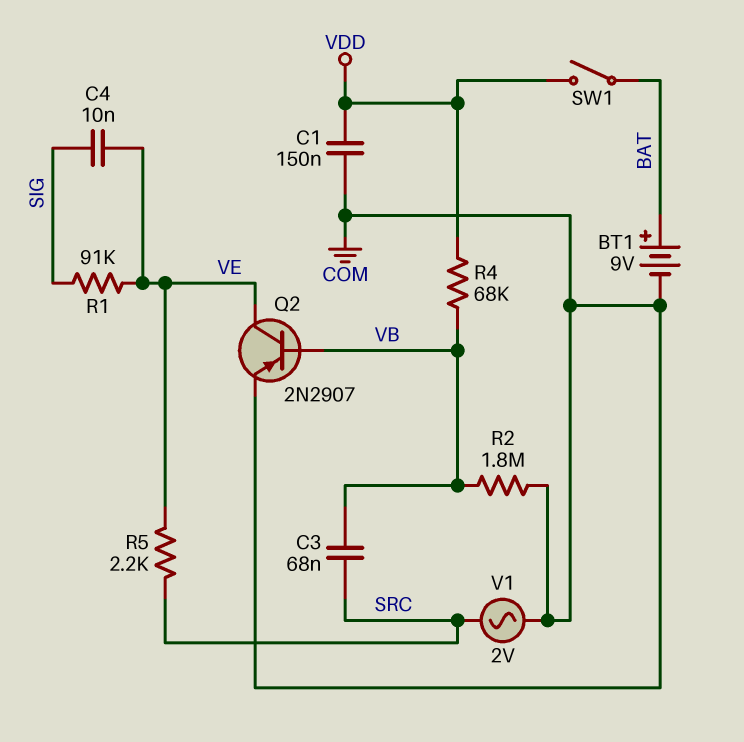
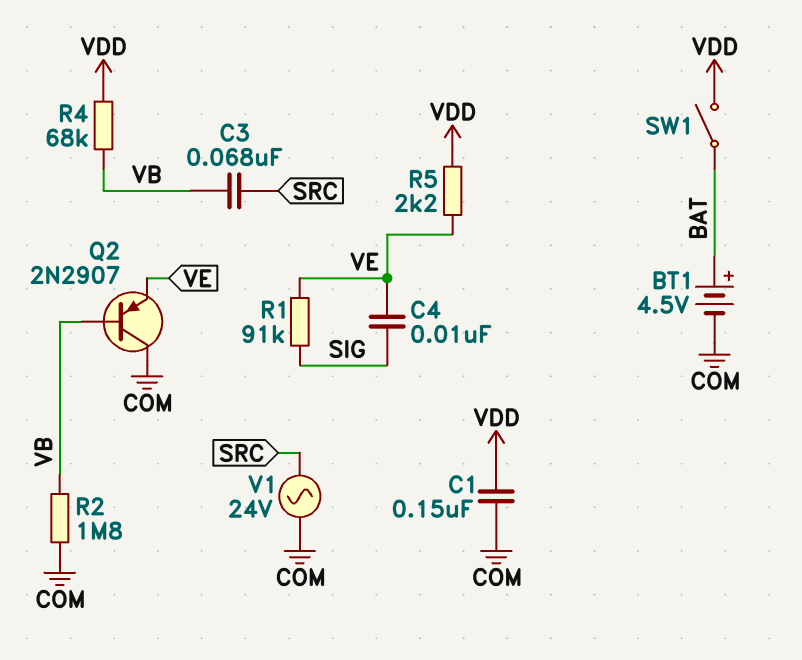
BT1: 9V (plus BAT, minus COM) -> 4.5V (plus BAT, minus COM)
Q2: PNP 2N2907 (B VB, C VE, E COM) -> PNP 2N2907 (B VB, C COM, E VE)
R5: 2.2k (SRC, VE) -> 2.2k (VDD, VE)
V1: AC 2V (COM, SRC) -> AC 24V (COM, SRC)

